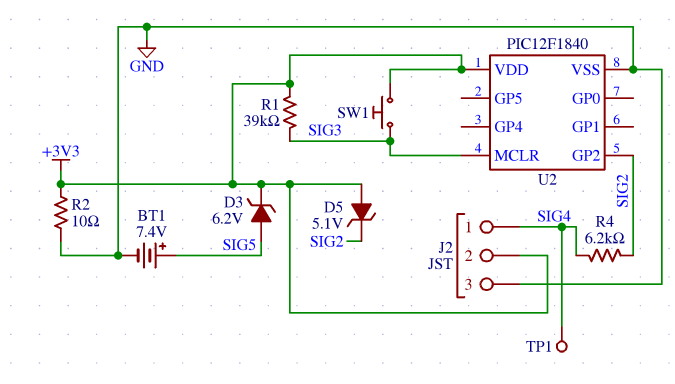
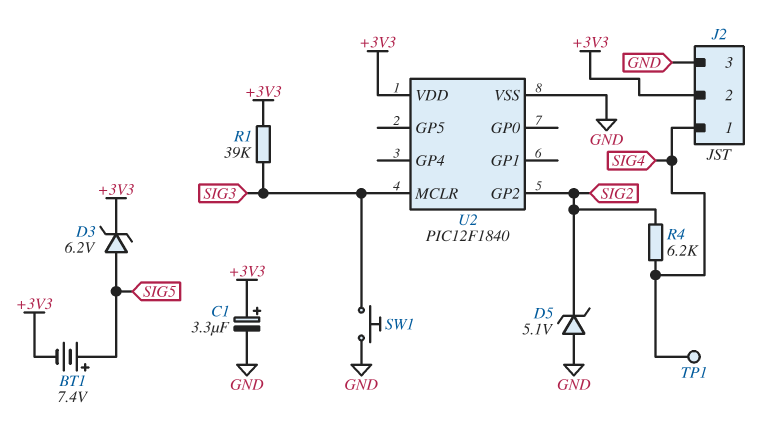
BT1: 7.4V (plus SIG5, minus GND) -> 7.4V (plus SIG5, minus +3V3)
C1: none -> 3.3uF (plus +3V3, minus GND)
D5: zener 5.1V (A +3V3, K SIG2) -> zener 5.1V (A GND, K SIG2)
R2: 10 (+3V3, GND) -> none
SW1: button (+3V3, SIG3) -> button (GND, SIG3)

